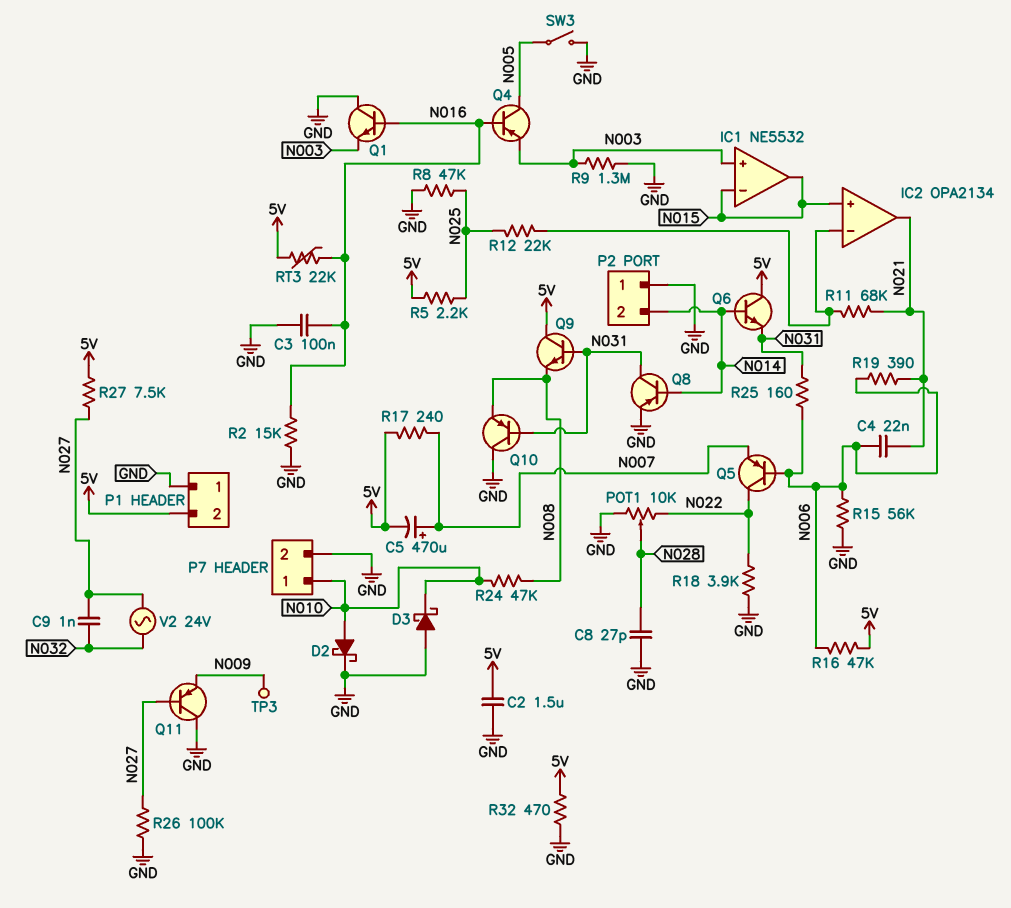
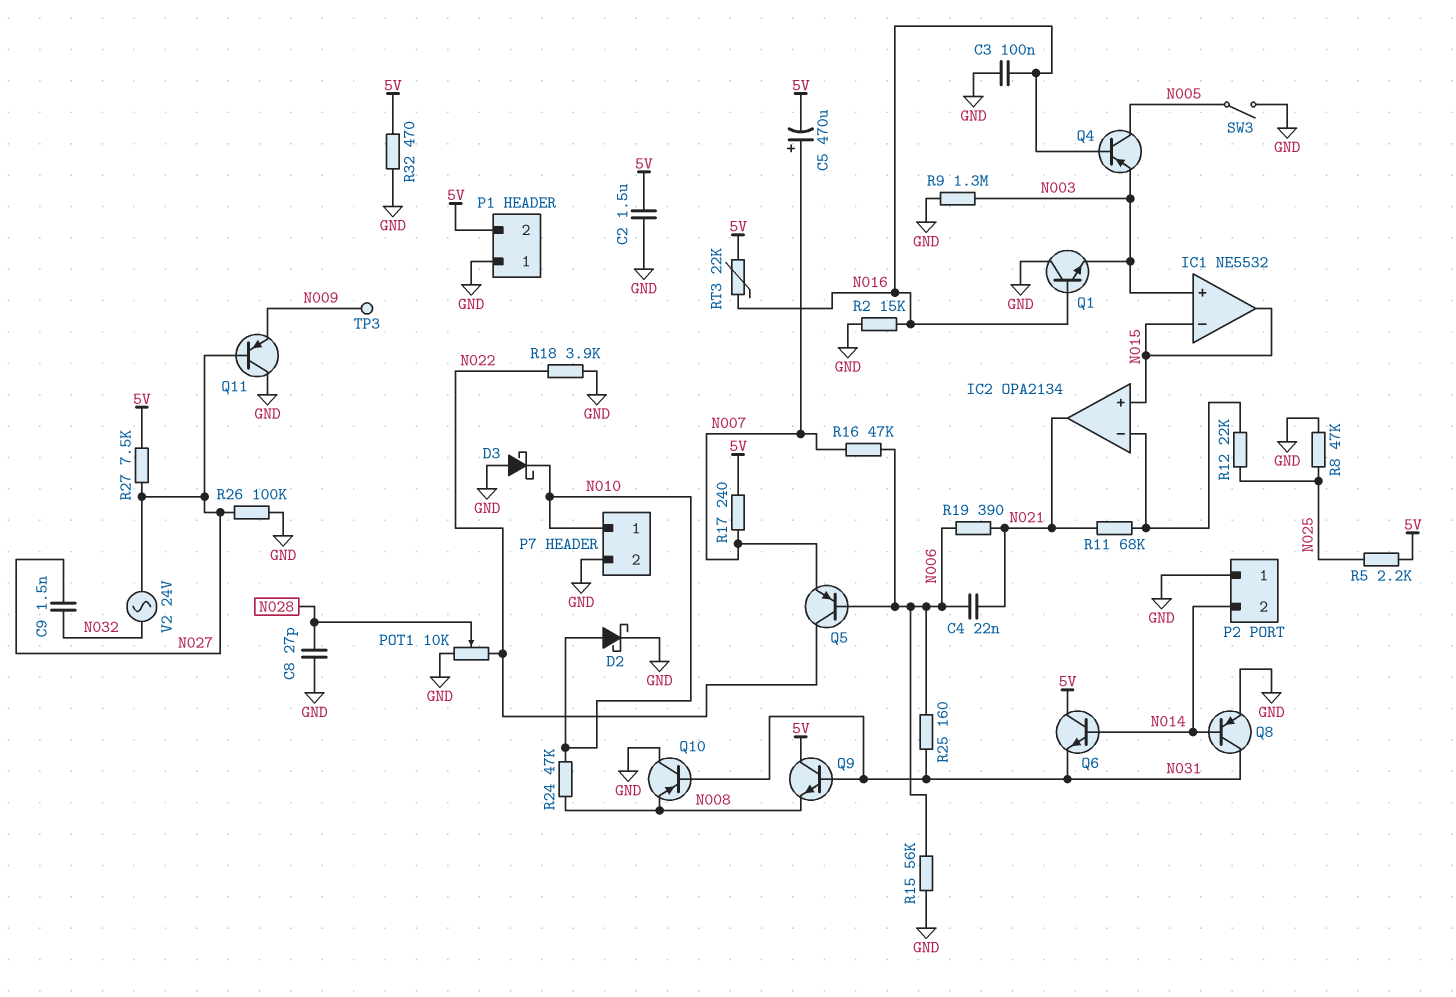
C9: 1nF (N027, N032) -> 1.5nF (N027, N032)
R16: 47k (5V, N006) -> 47k (N006, N007)

